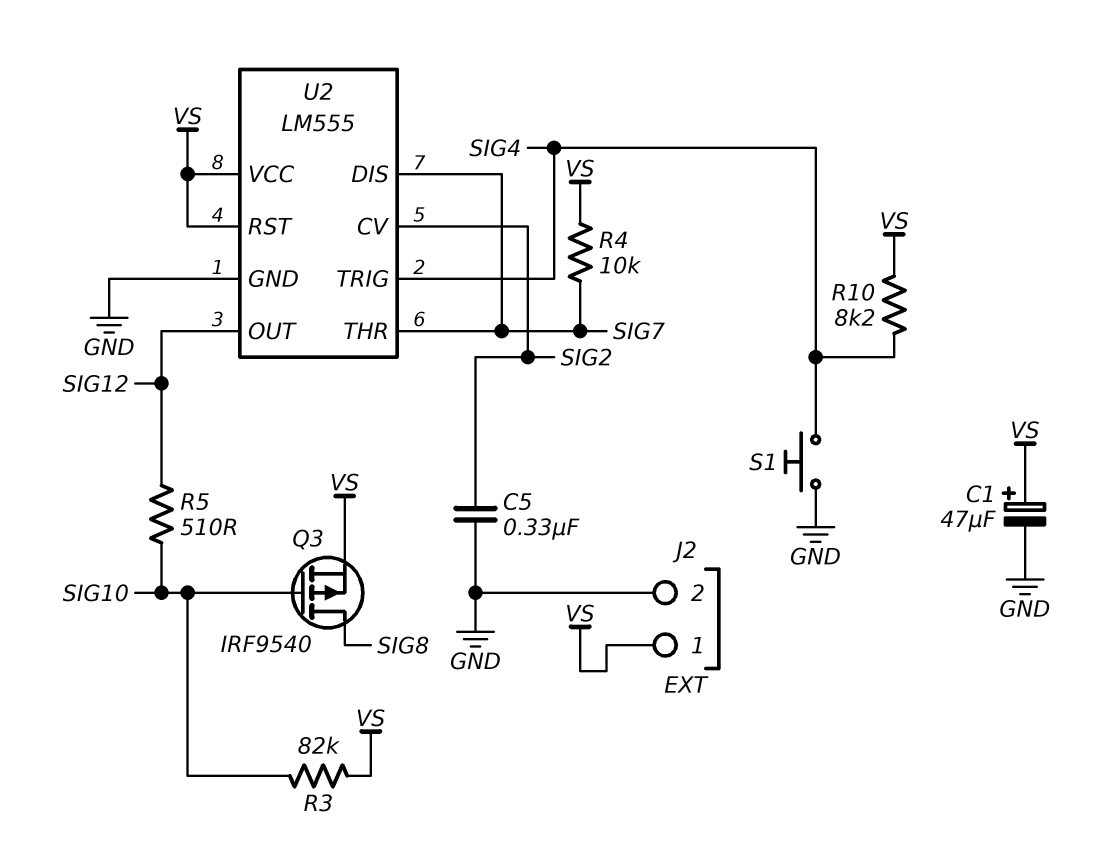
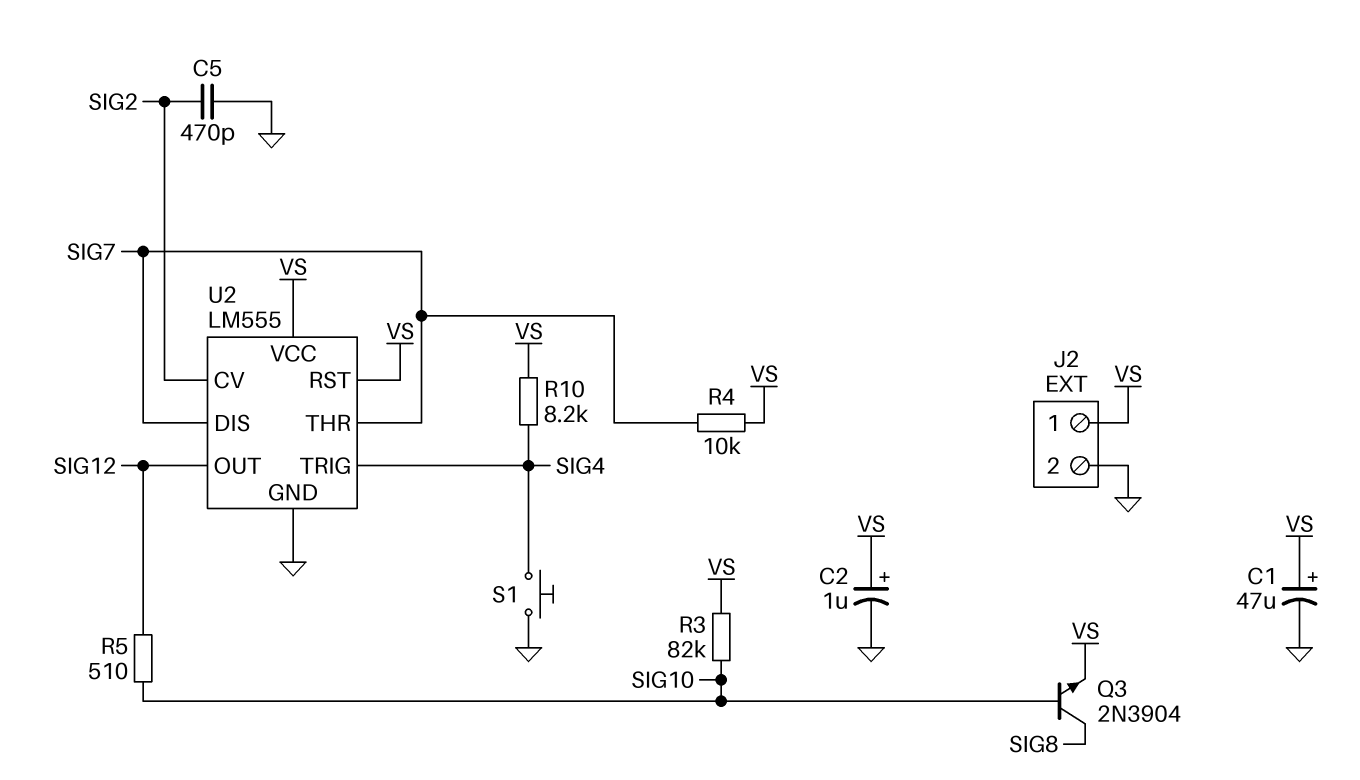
C2: none -> 1uF (plus VS, minus GND)
C5: 330nF (GND, SIG2) -> 470pF (GND, SIG2)
Q3: PMOS IRF9540 (G SIG10, D SIG8, S VS) -> NPN 2N3904 (B SIG10, C SIG8, E VS)

